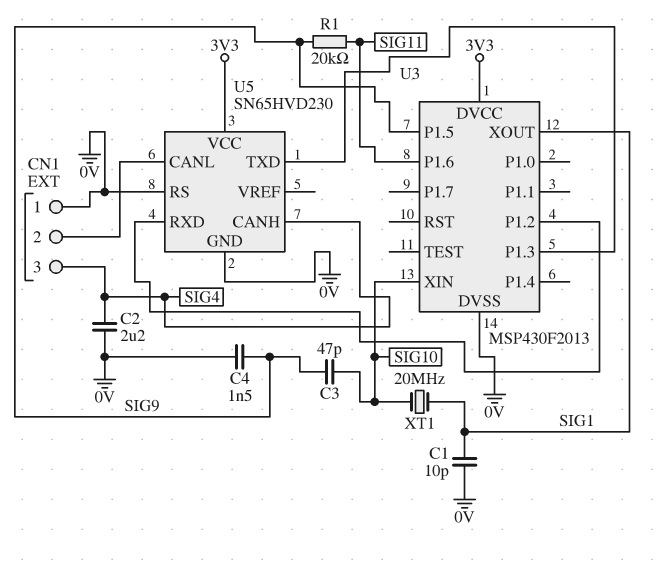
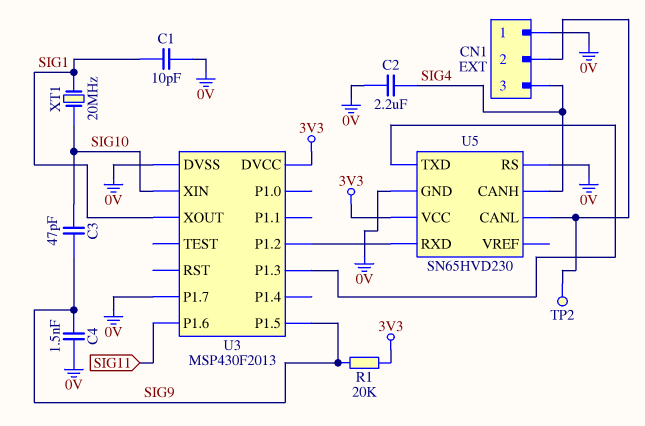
R1: 20k (SIG9, SIG11) -> 20k (3V3, SIG9)
TP2: none -> test point (CN1/2)
U3 pin P1.7: none -> 0V

